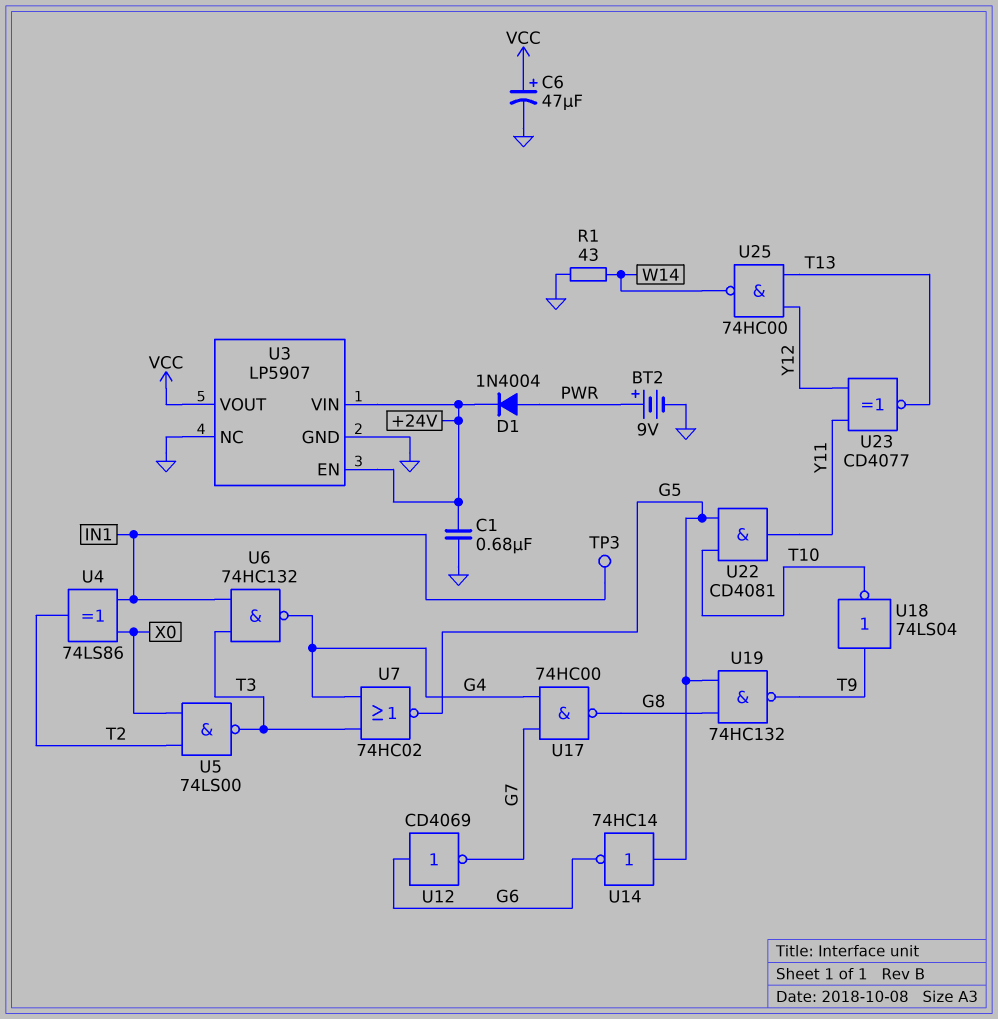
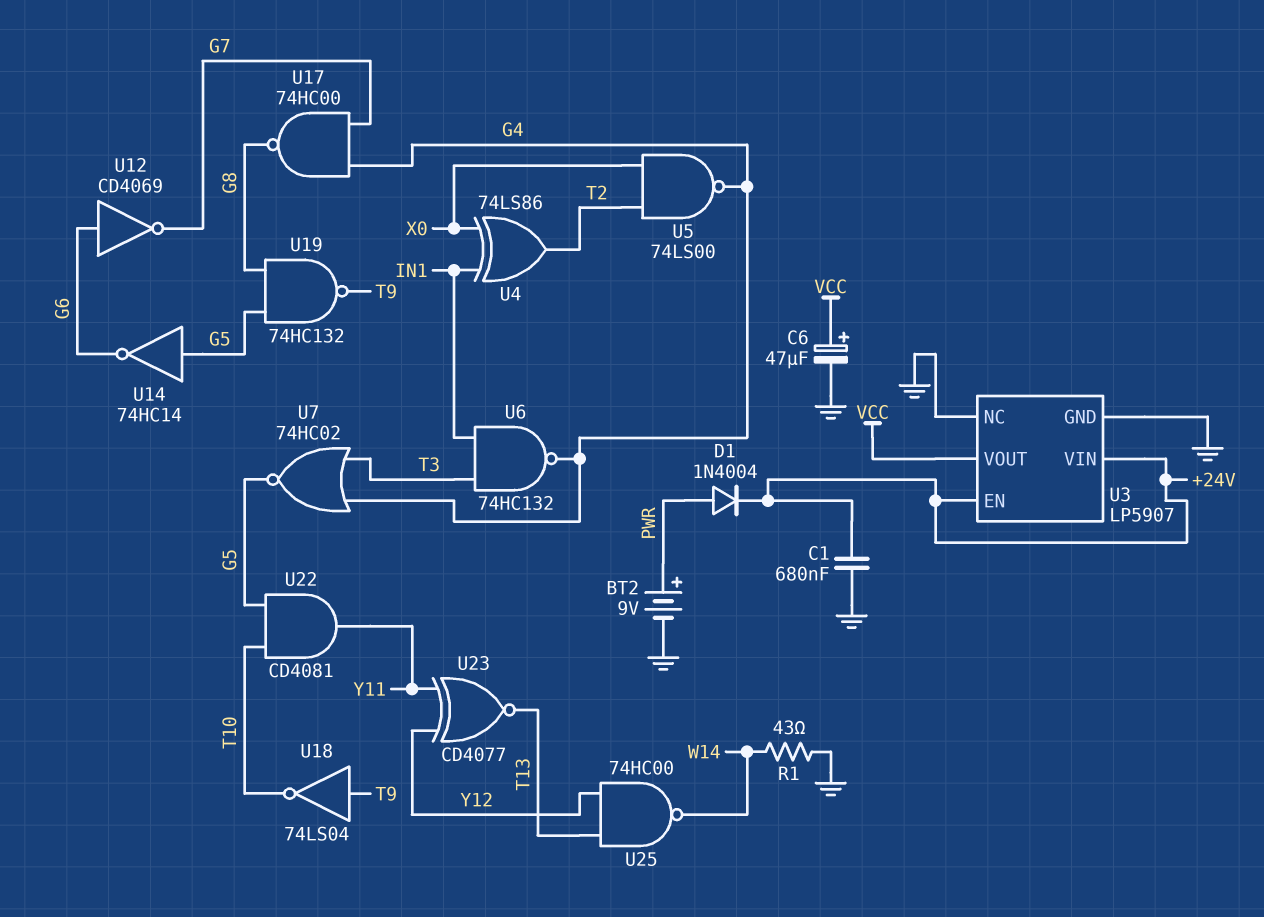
TP3: test point (IN1) -> none
U5: NAND 74LS00 (in T2, in X0, out T3) -> NAND 74LS00 (in T2, in X0, out G4)

